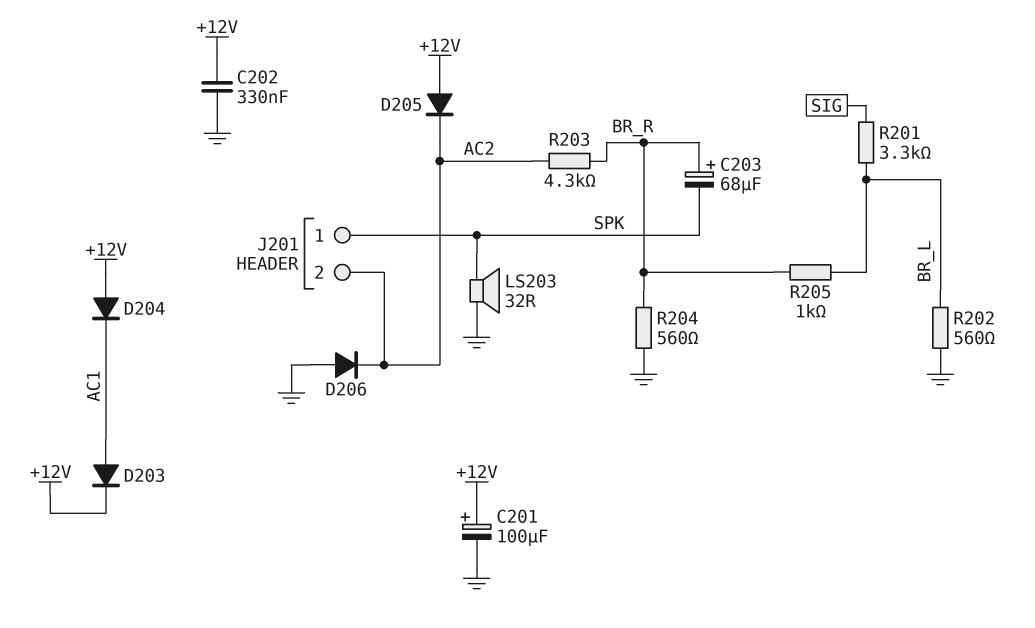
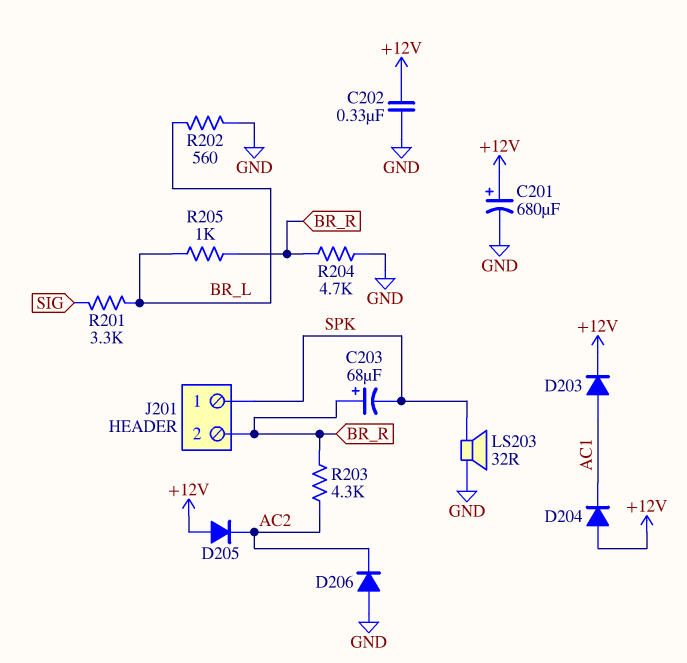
C201: 100uF (plus +12V, minus GND) -> 680uF (plus +12V, minus GND)
J201 pin 2: AC2 -> BR_R
R204: 560 (BR_R, GND) -> 4.7k (BR_R, GND)

